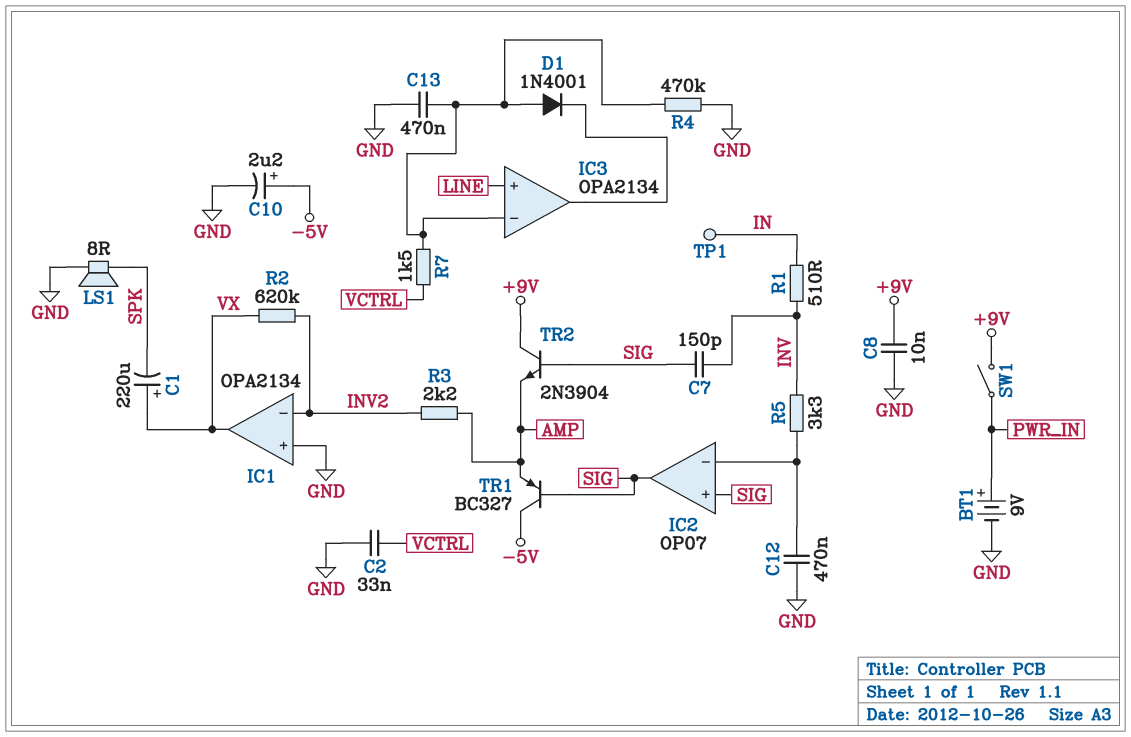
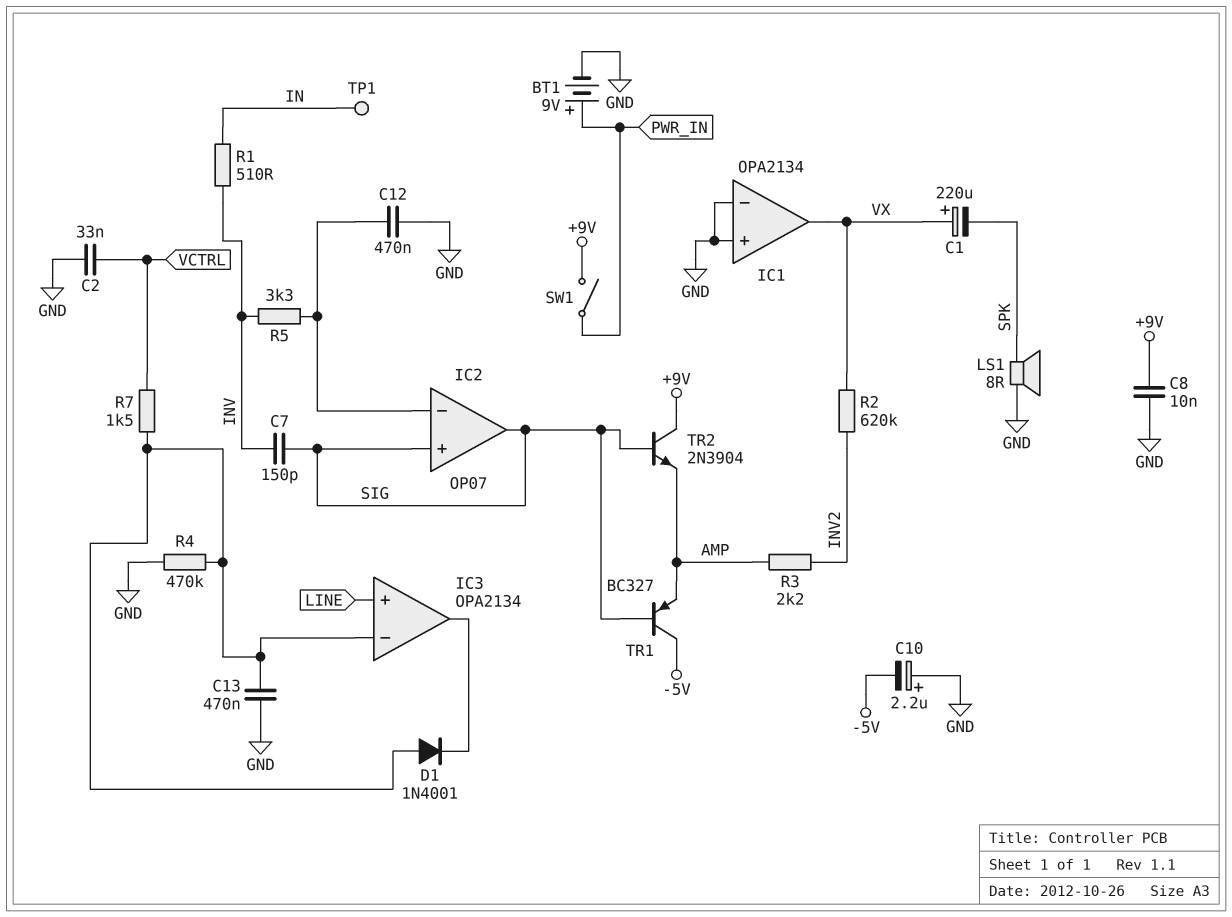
C10: 2.2uF (plus -5V, minus GND) -> 2.2uF (plus GND, minus -5V)
IC1 pin in-: INV2 -> GND

